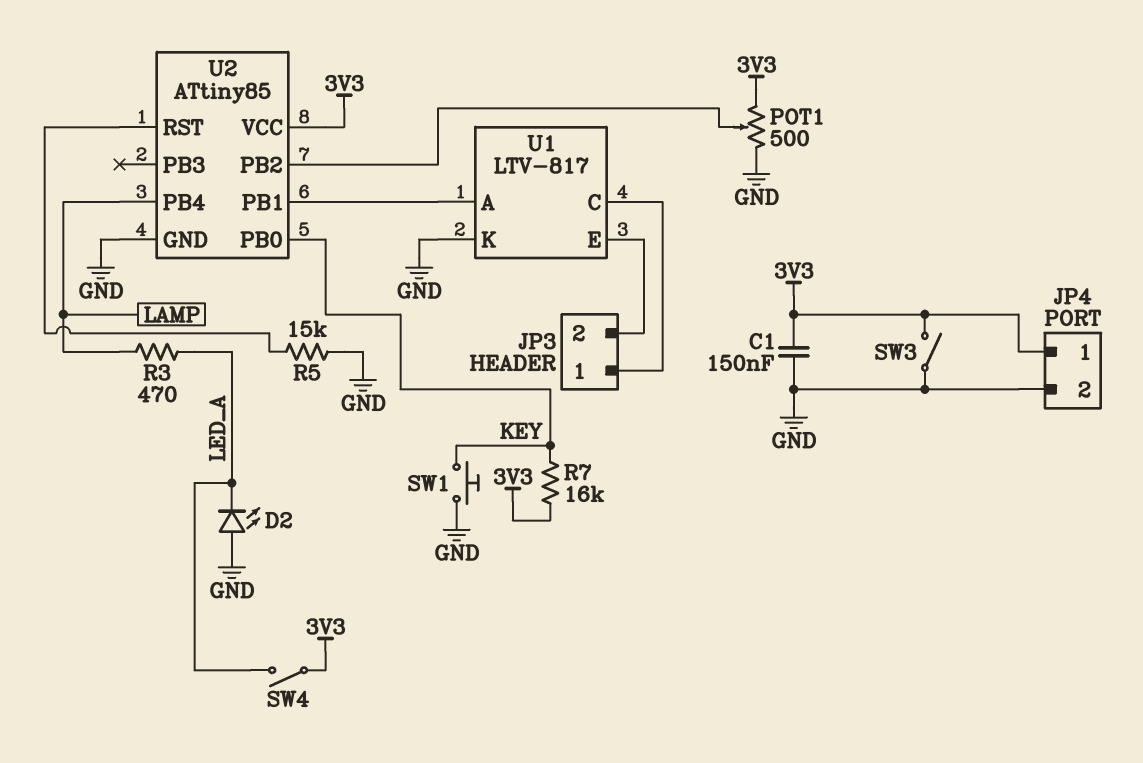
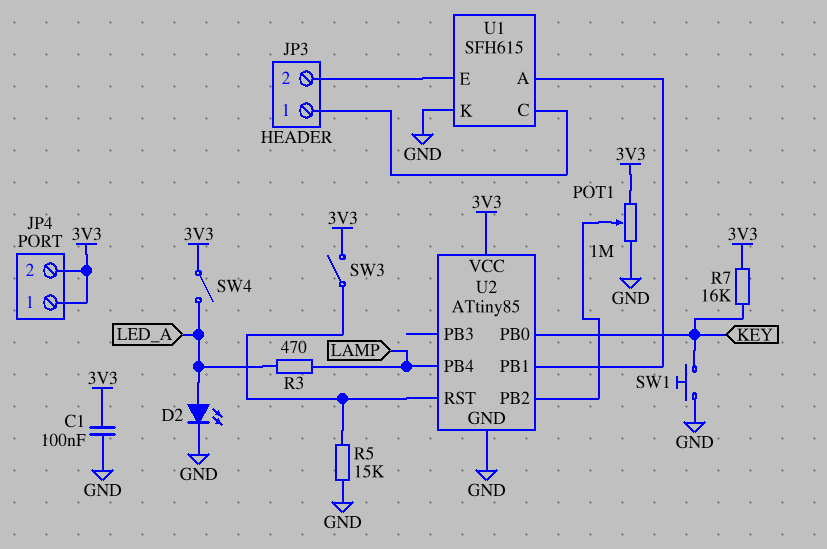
C1: 150nF (3V3, GND) -> 100nF (3V3, GND)
D2: LED (A GND, K LED_A) -> LED (A LED_A, K GND)
JP4 pin 2: GND -> 3V3
POT1: 500 (3V3, GND, wiper U2/PB2) -> 1M (3V3, GND, wiper U2/PB2)
SW3: switch (3V3, GND) -> switch (3V3, U2/RST)
U1: LTV-817 -> SFH615

